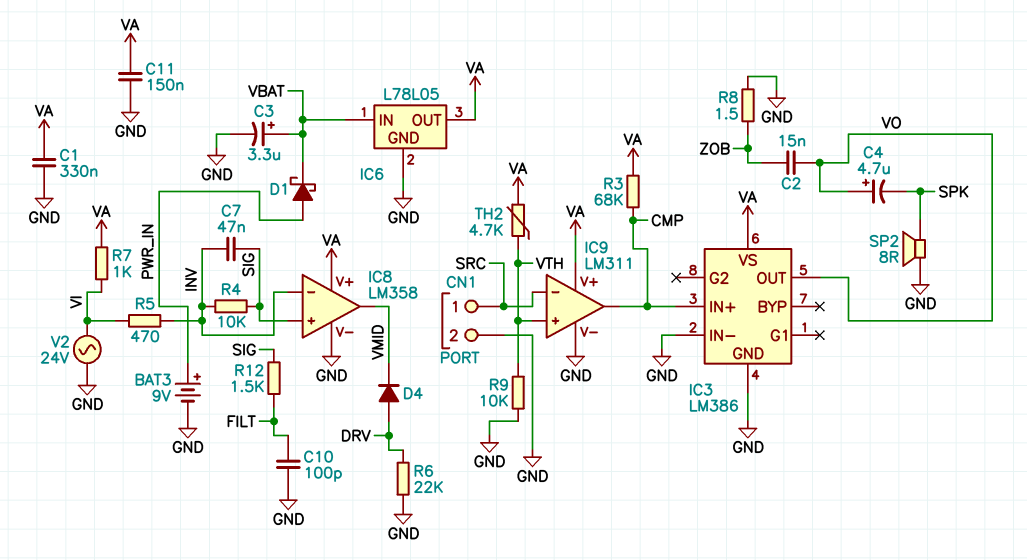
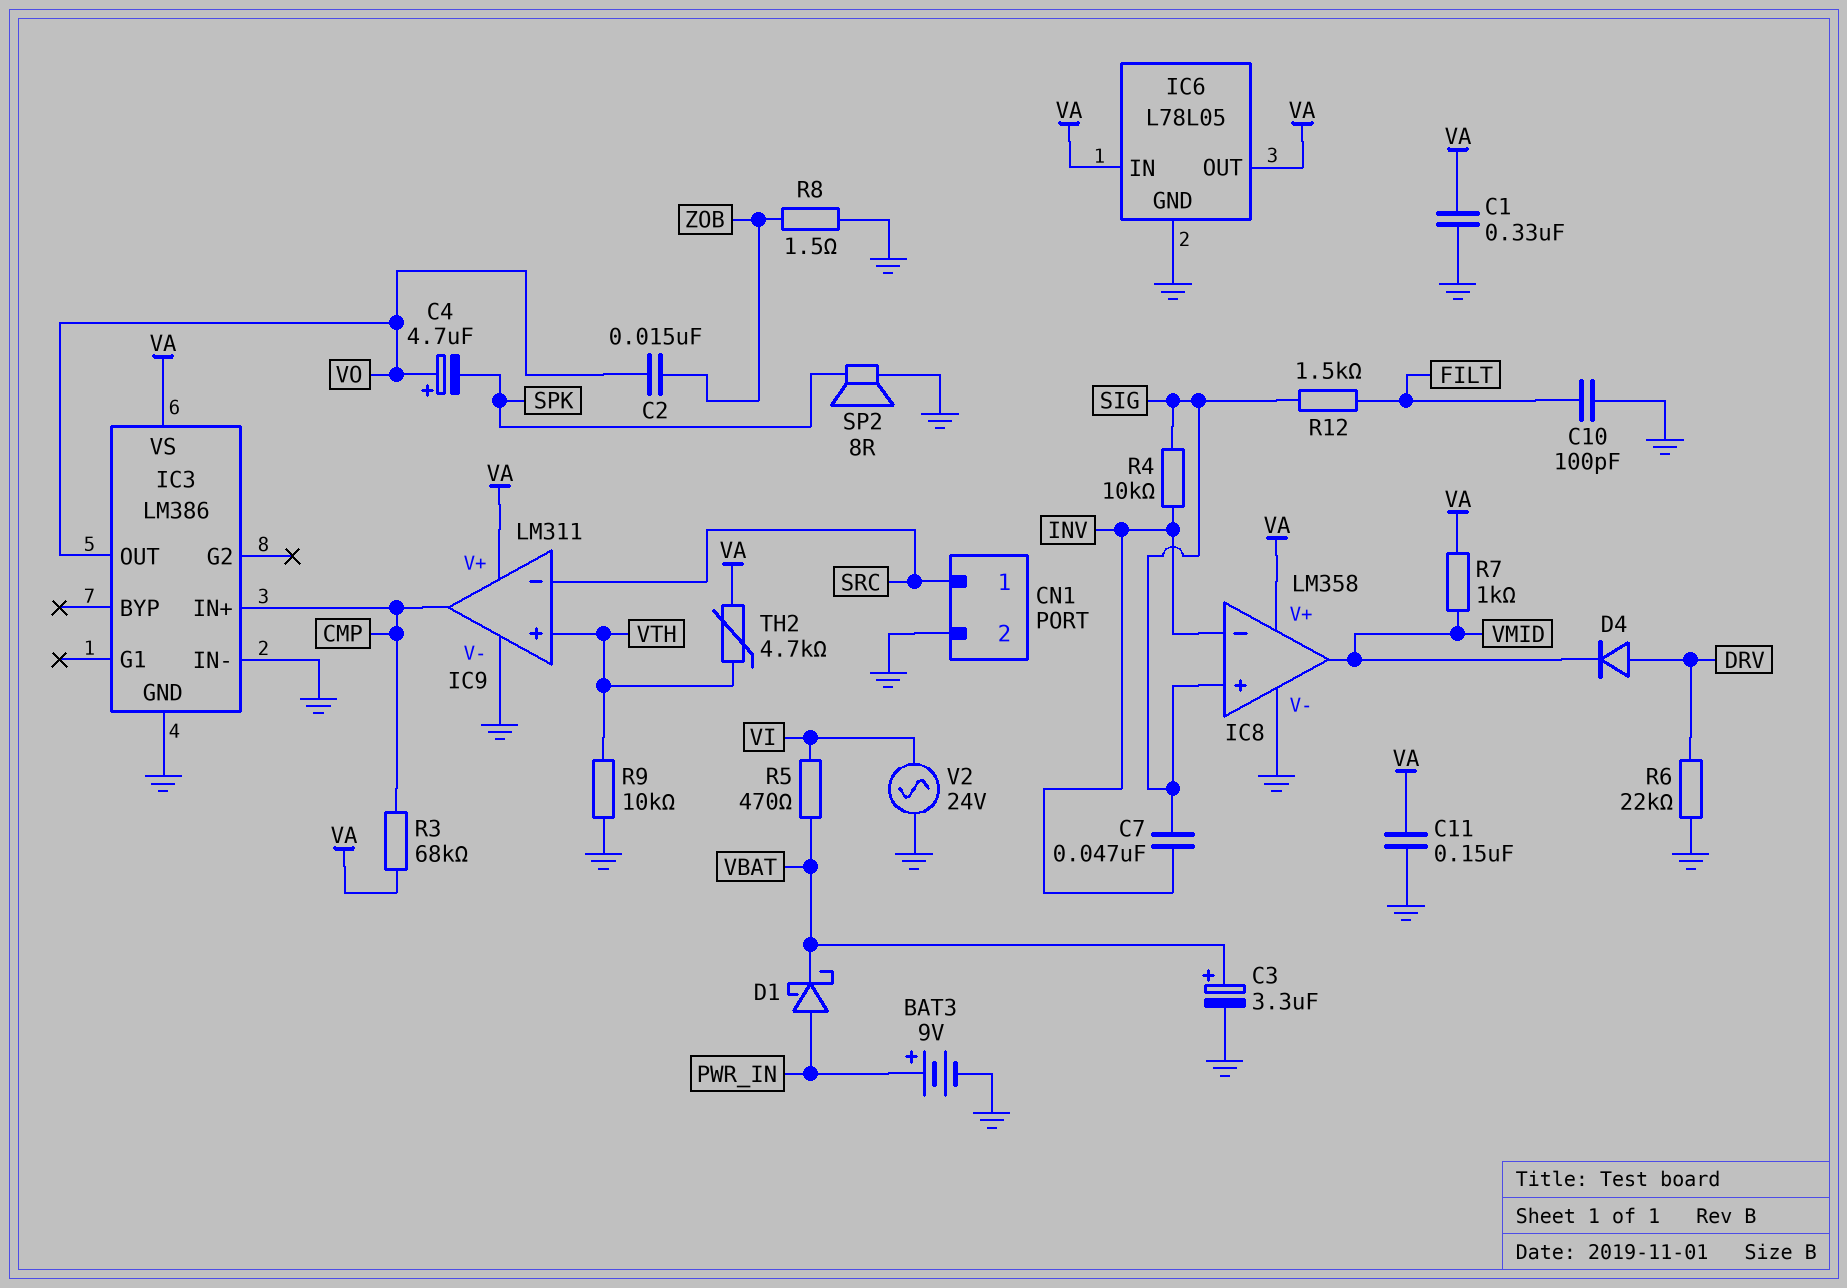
IC6 pin IN: VBAT -> VA
R5: 470 (INV, VI) -> 470 (VBAT, VI)
R7: 1k (VA, VI) -> 1k (VA, VMID)

